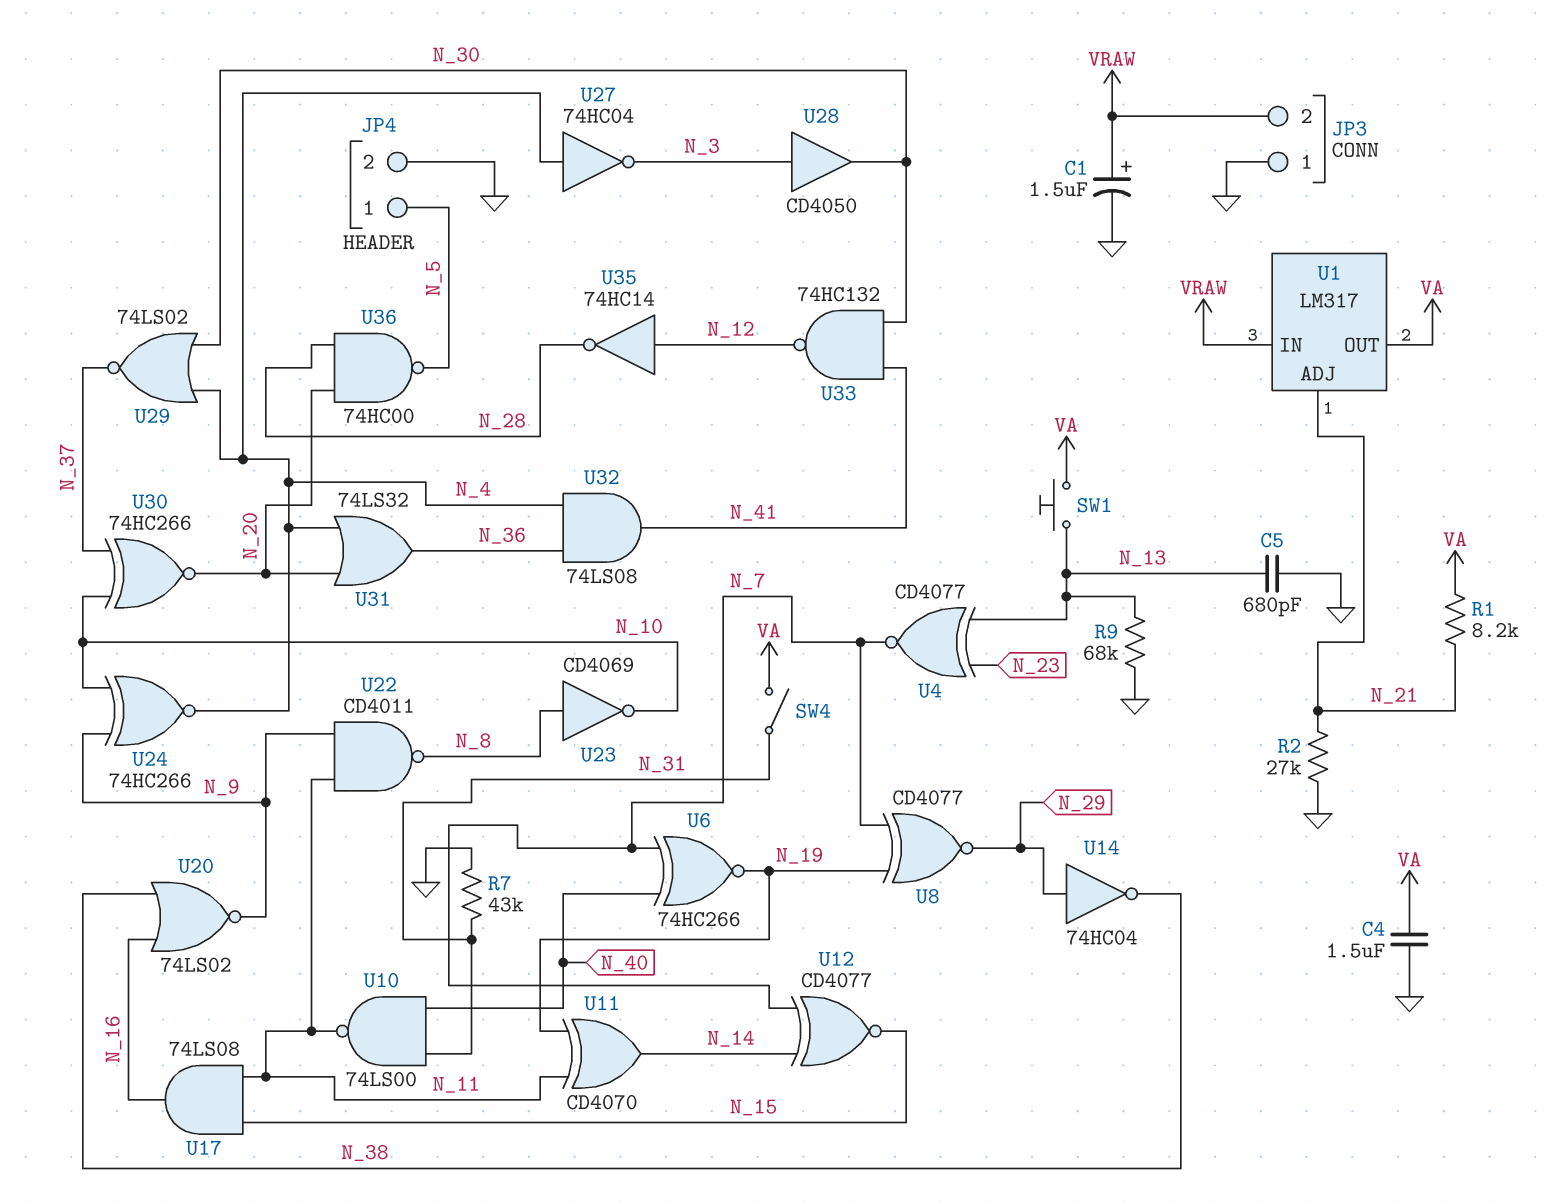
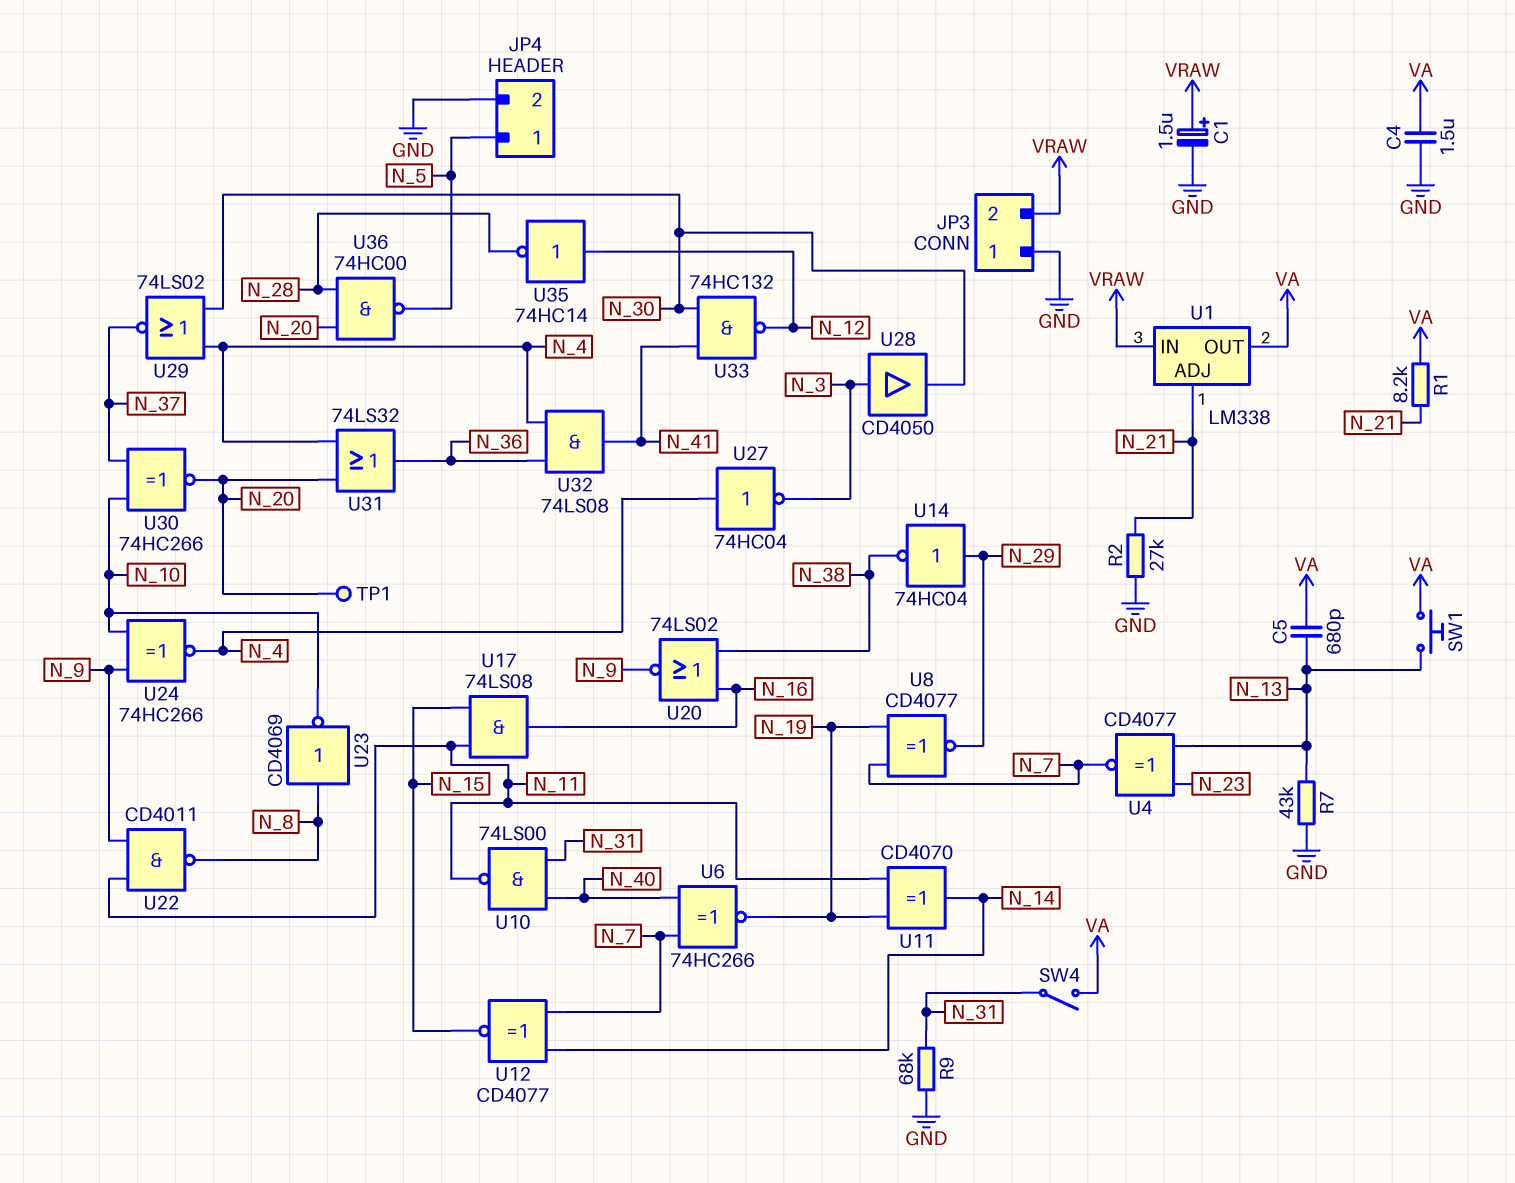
C5: 680pF (GND, N_13) -> 680pF (N_13, VA)
R7: 43k (GND, N_31) -> 43k (GND, N_13)
R9: 68k (GND, N_13) -> 68k (GND, N_31)
TP1: none -> test point (N_20)
U1: LM317 -> LM338

